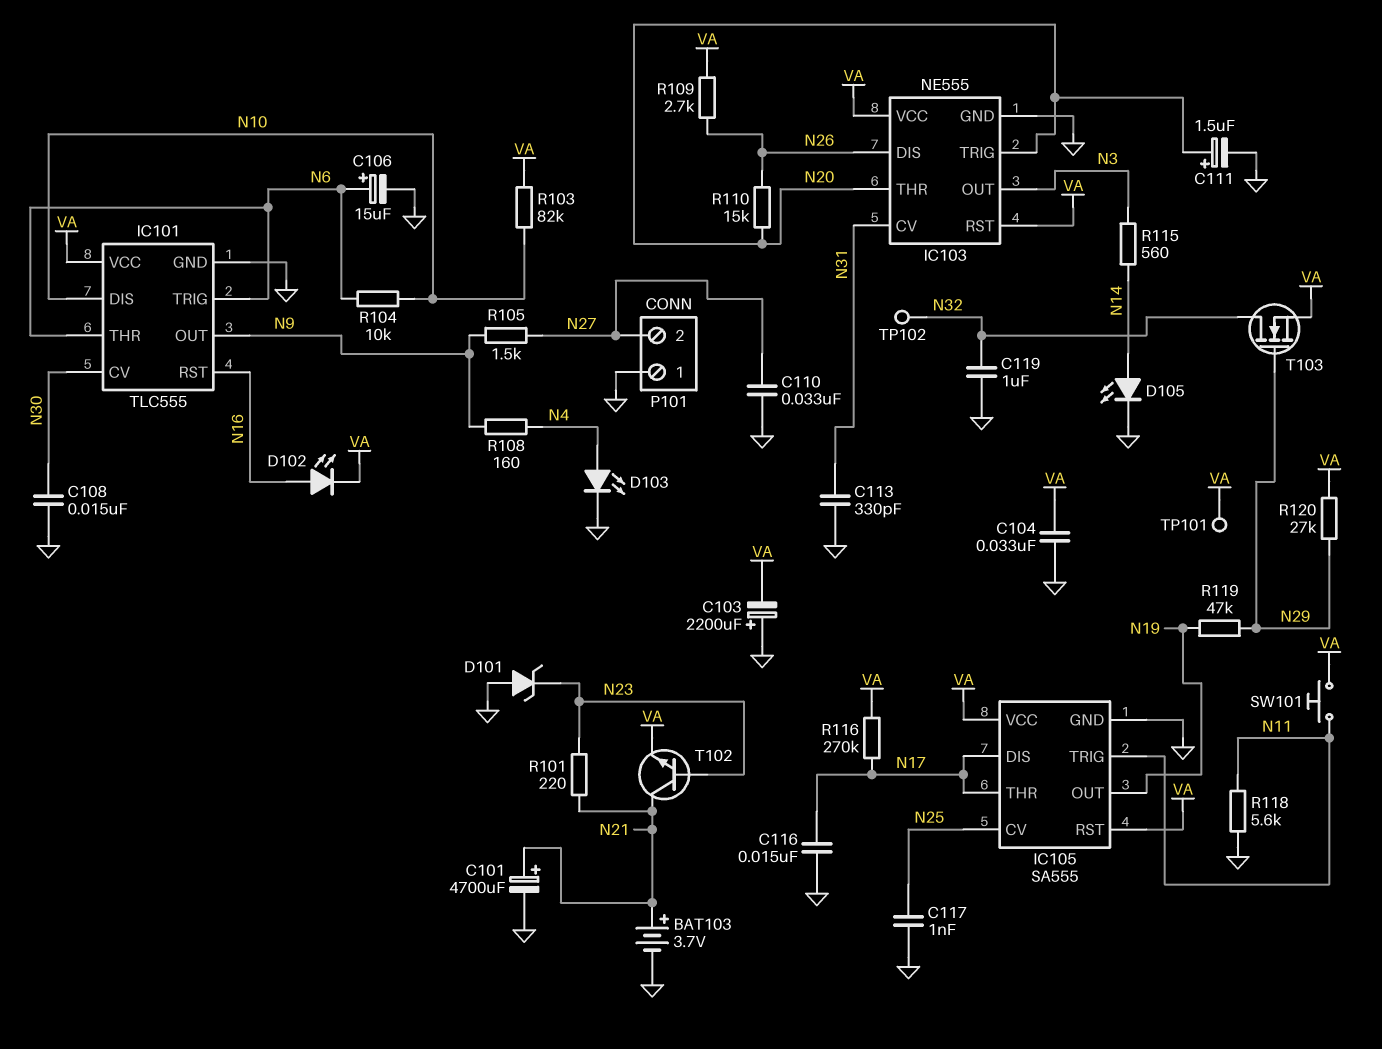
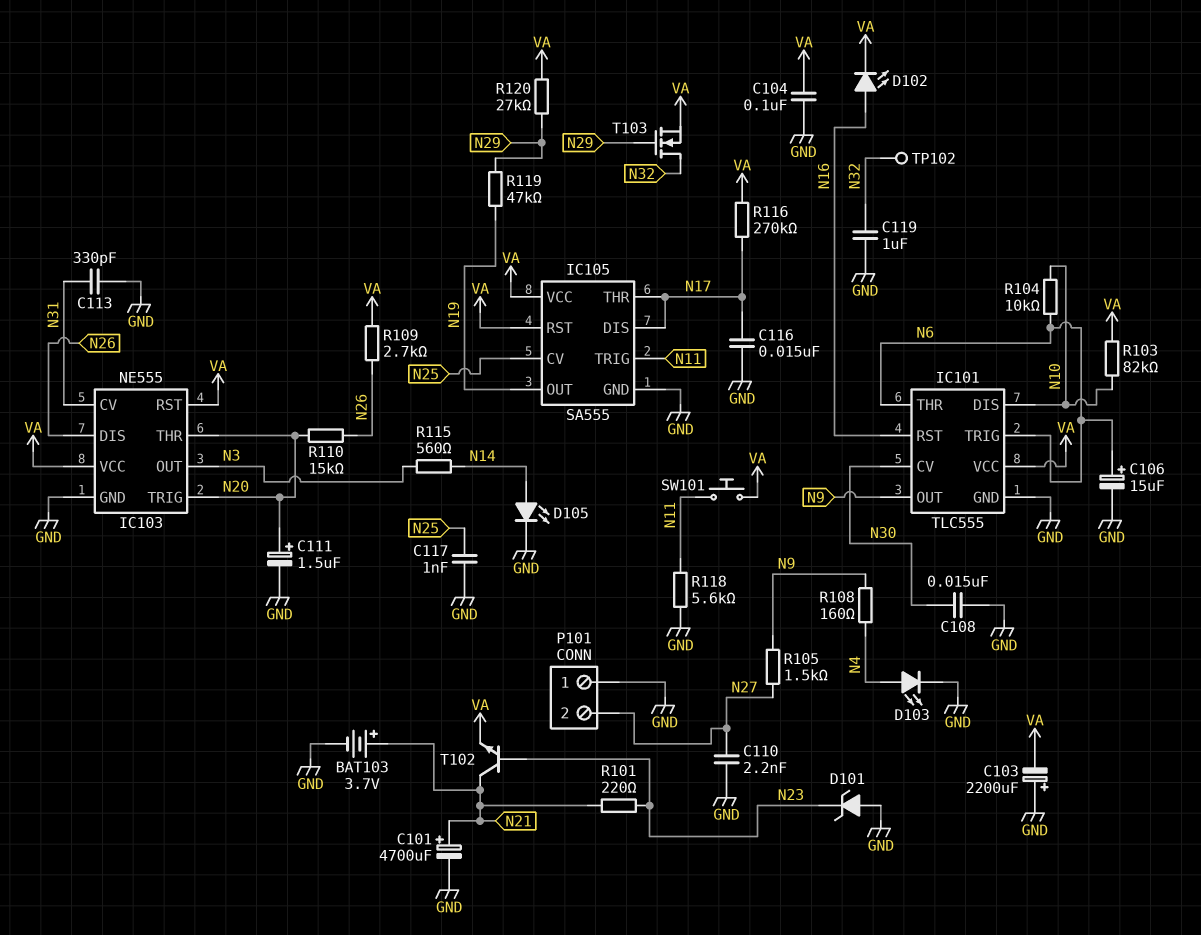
C104: 33nF (GND, VA) -> 100nF (GND, VA)
C110: 33nF (GND, N27) -> 2.2nF (GND, N27)
TP101: test point (VA) -> none

